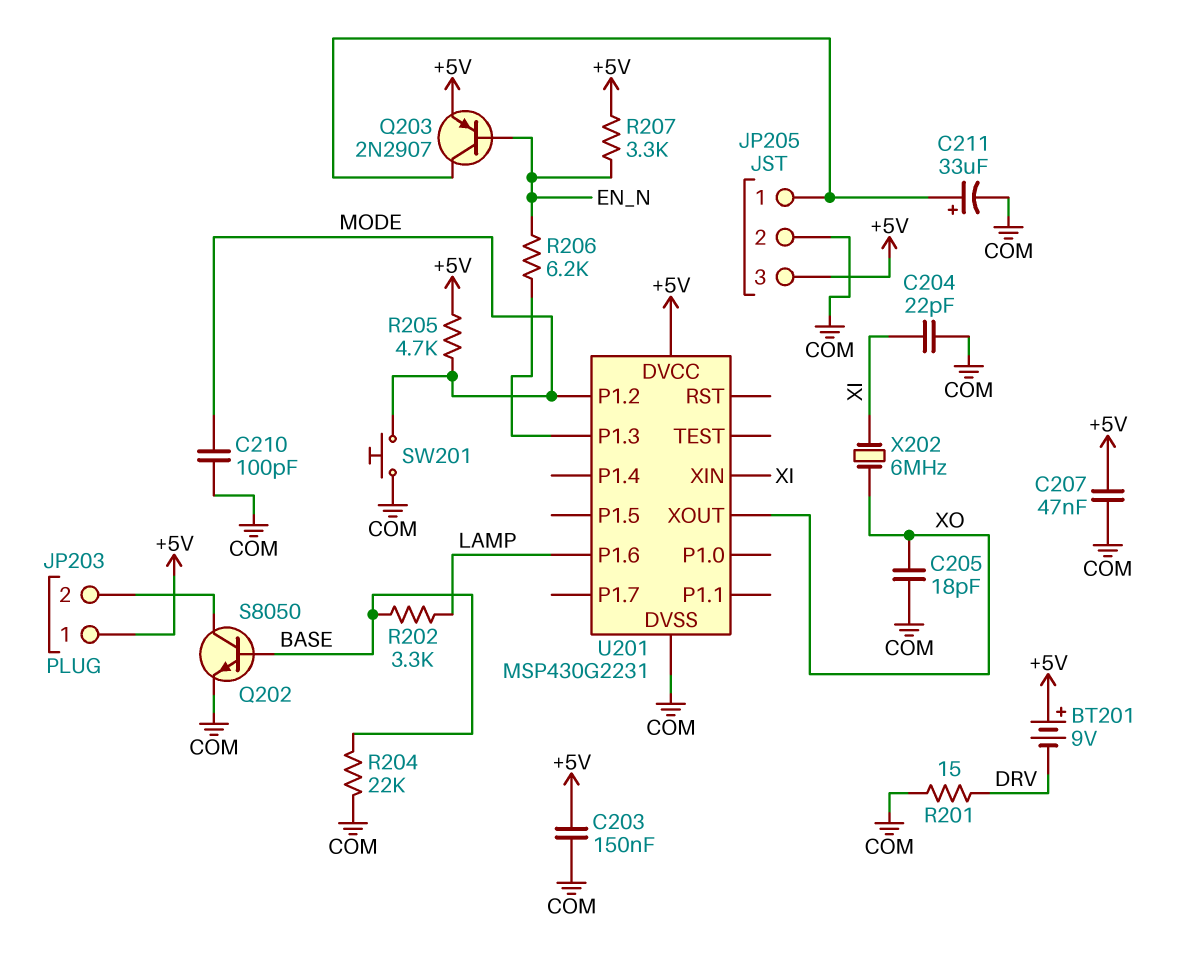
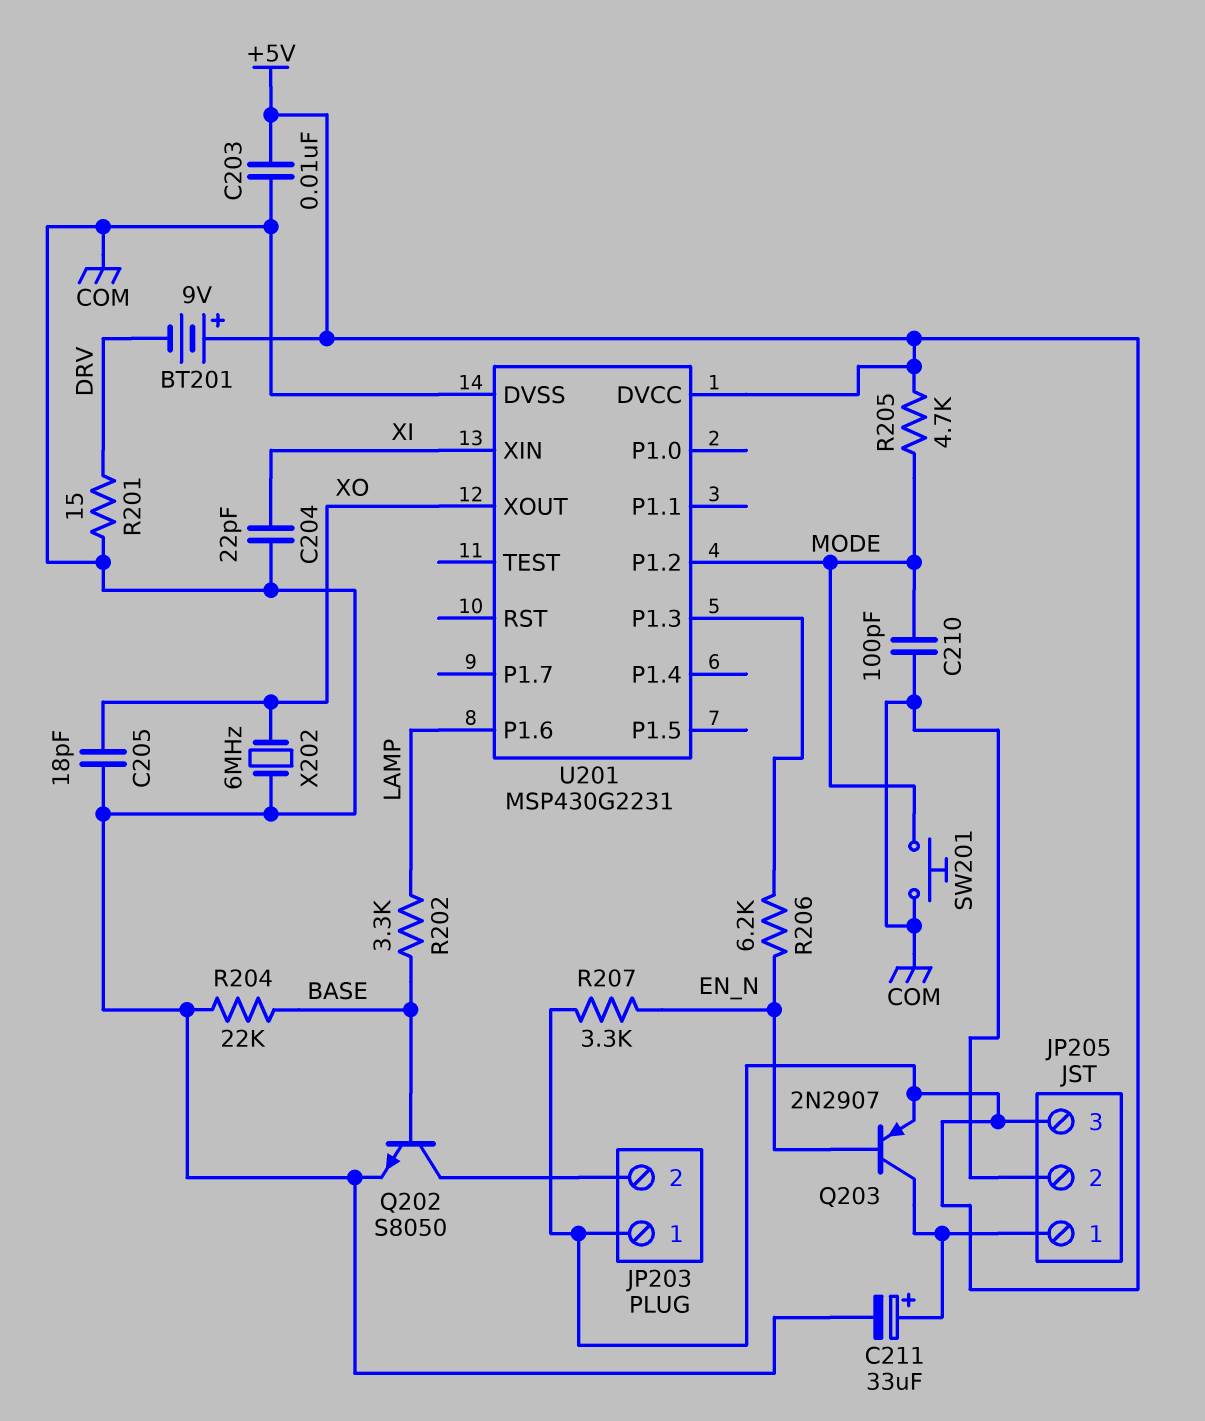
C203: 150nF (+5V, COM) -> 10nF (+5V, COM)
C207: 47nF (+5V, COM) -> none
X202: 6MHz (XI, XO) -> 6MHz (COM, XO)

